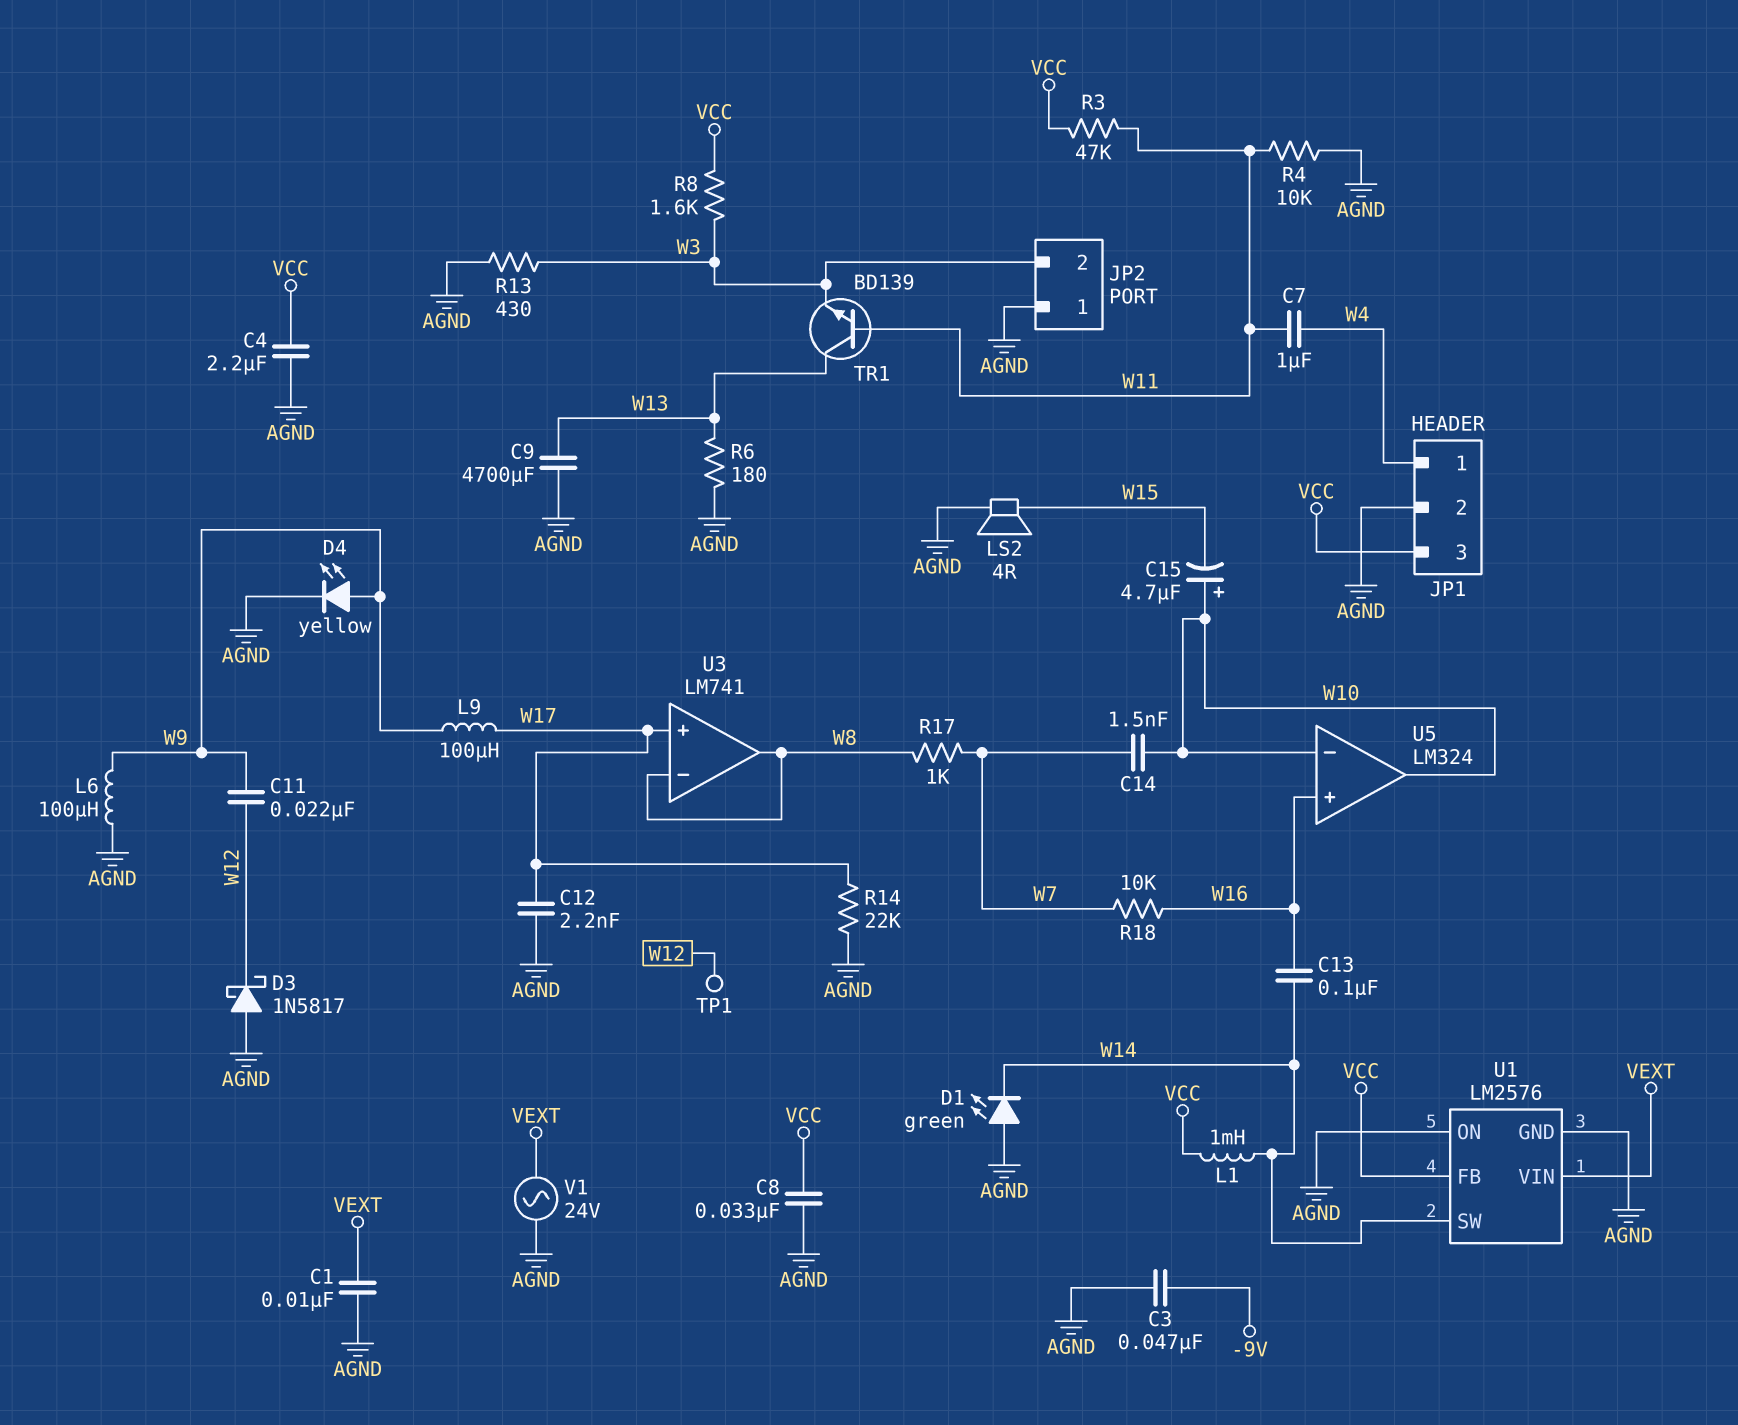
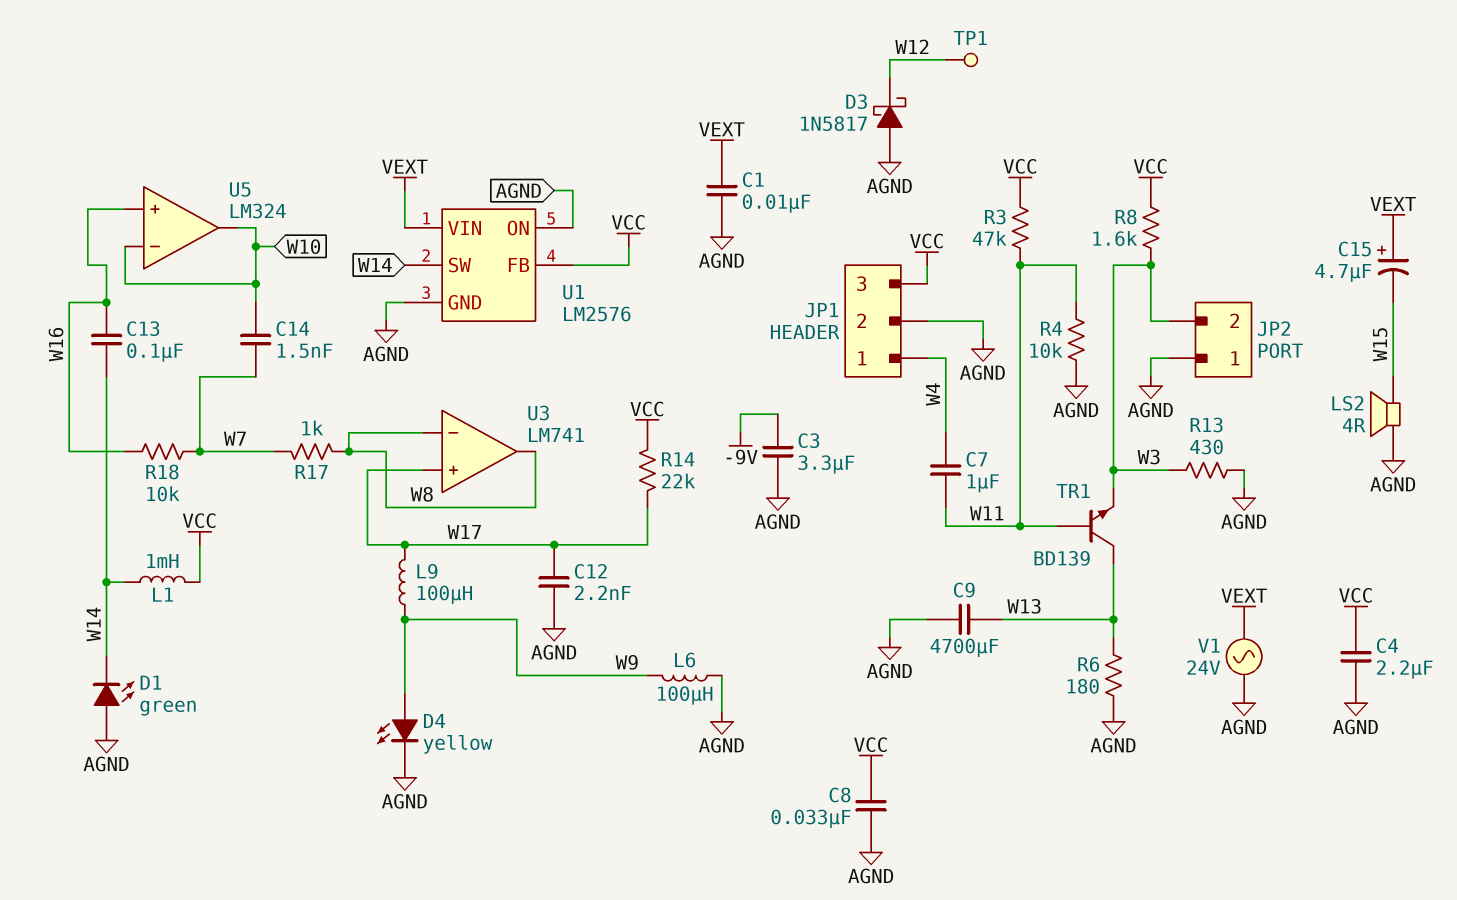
C3: 47nF (-9V, AGND) -> 3.3uF (-9V, AGND)
C11: 22nF (W9, W12) -> none
C15: 4.7uF (plus W10, minus W15) -> 4.7uF (plus VEXT, minus W15)
R14: 22k (AGND, W17) -> 22k (VCC, W17)

